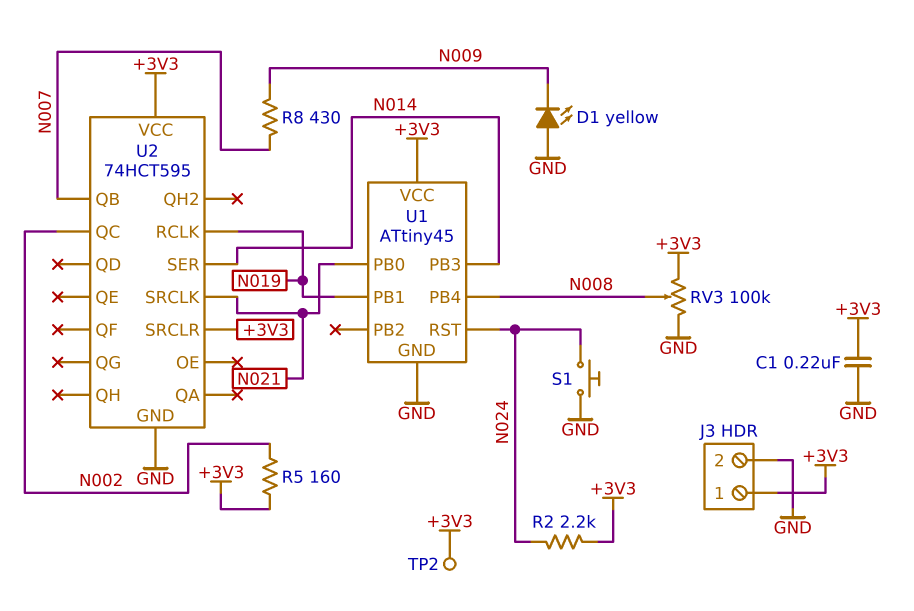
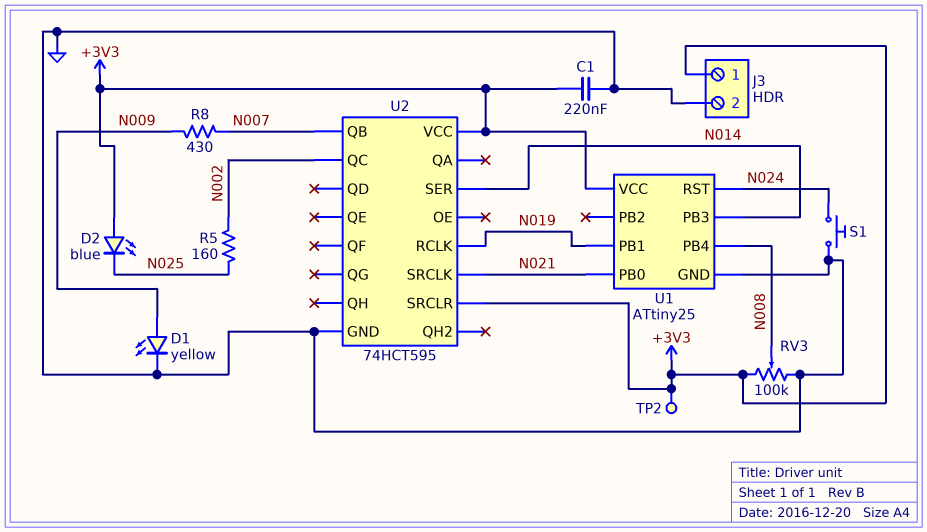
D1: LED yellow (A GND, K N009) -> LED yellow (A N009, K GND)
D2: none -> LED blue (A +3V3, K N025)
R2: 2.2k (+3V3, N024) -> none
R5: 160 (+3V3, N002) -> 160 (N002, N025)
U1: ATtiny45 -> ATtiny25

